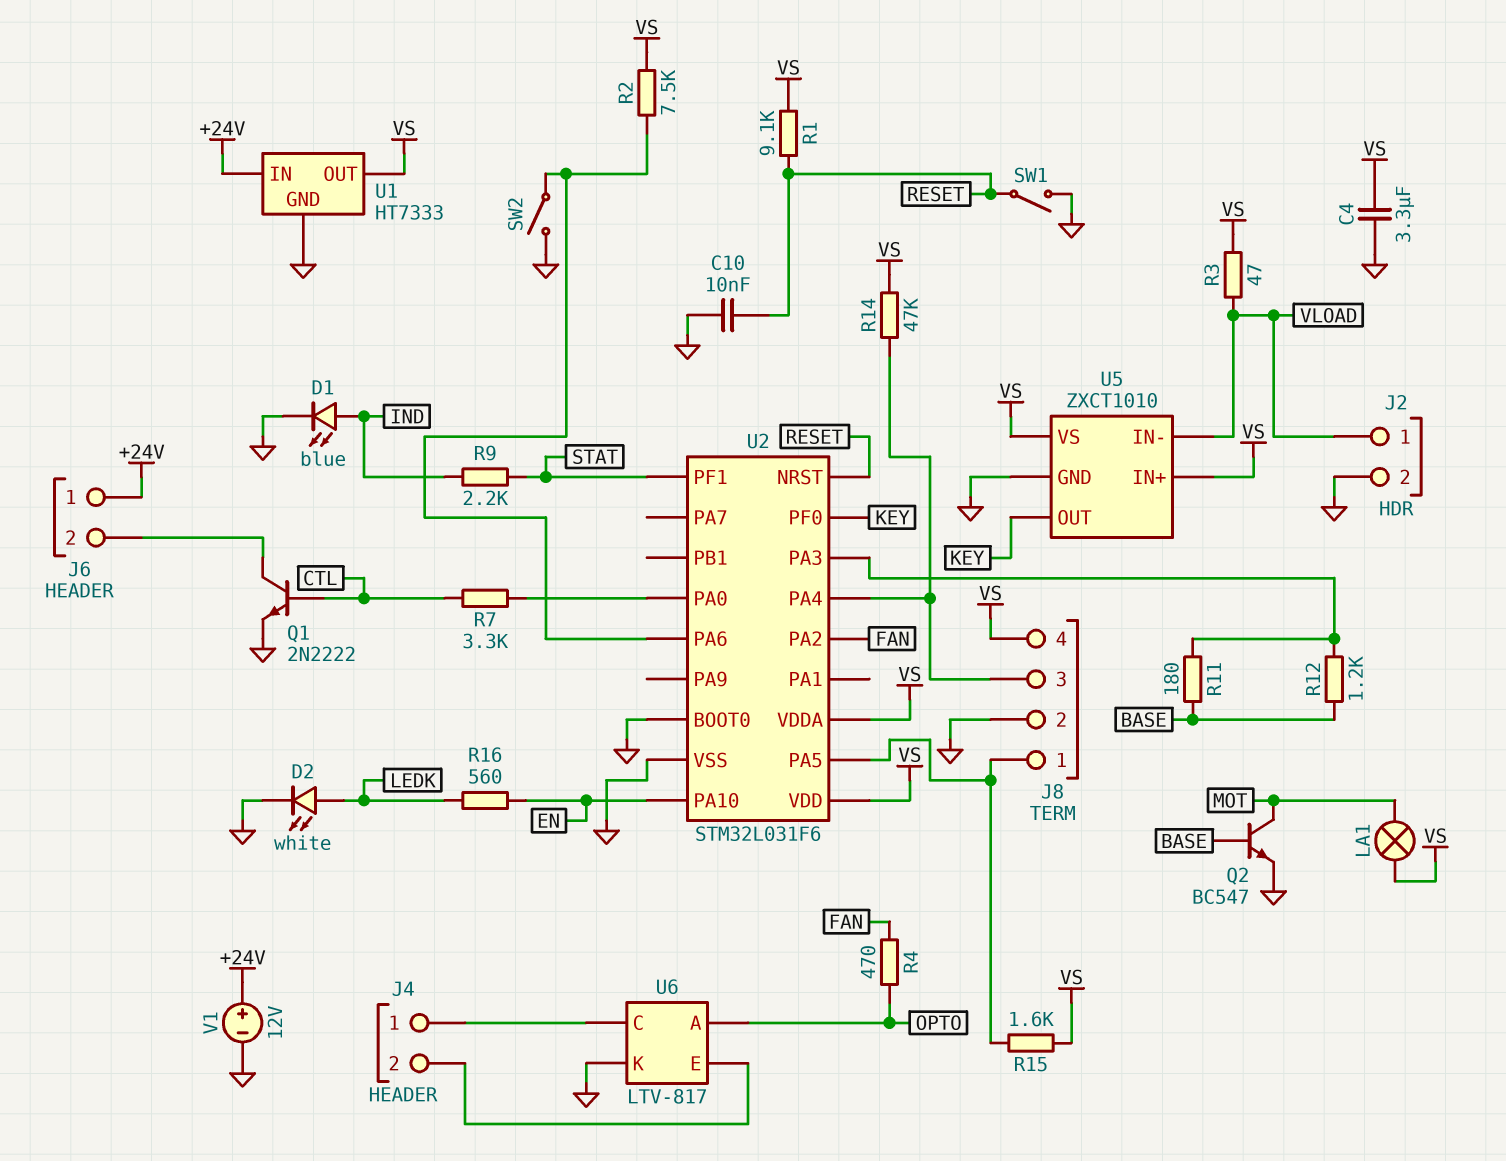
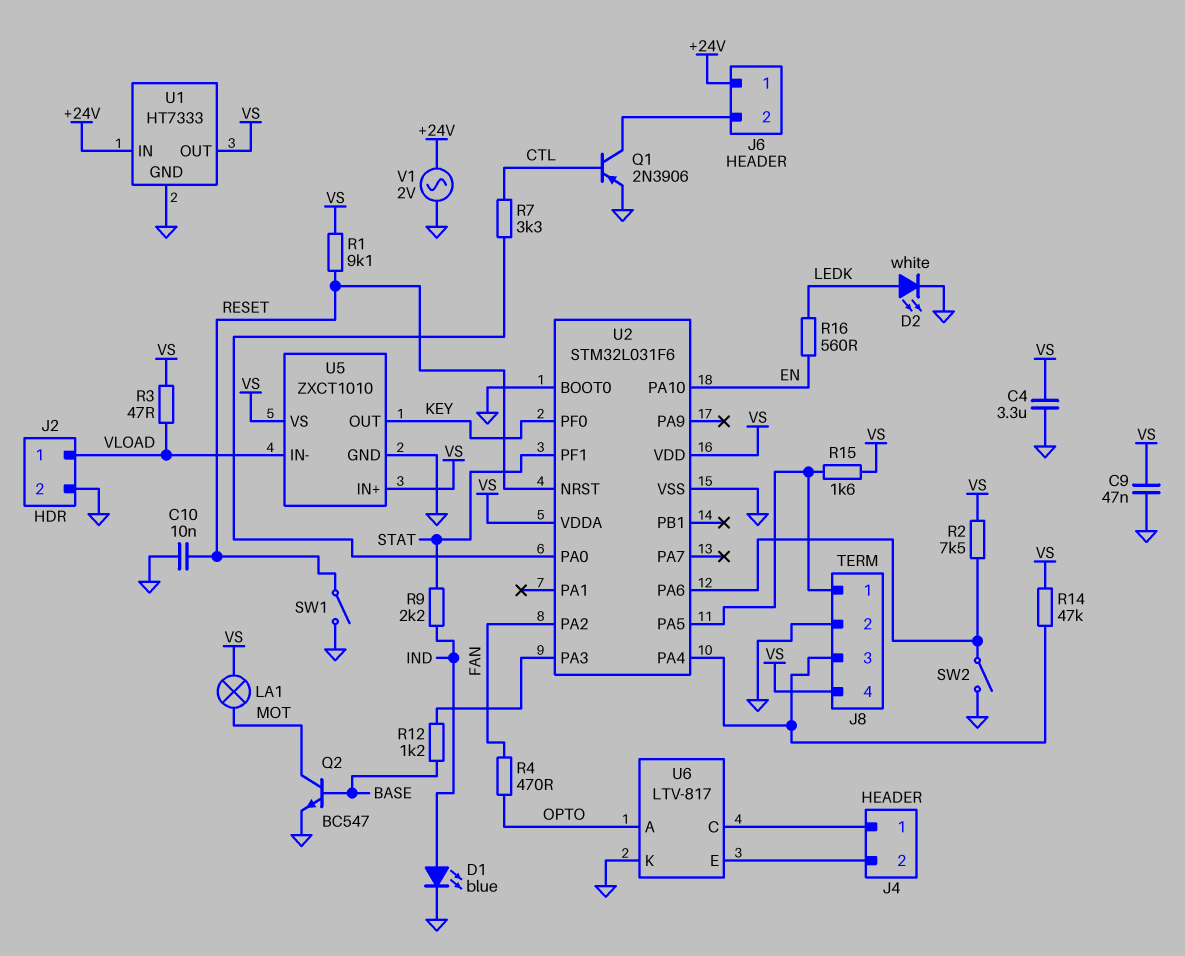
C9: none -> 47nF (GND, VS)
Q1: NPN 2N2222 (B CTL, C J6/2, E GND) -> PNP 2N3906 (B CTL, C J6/2, E GND)
R11: 180 (BASE, U2/PA3) -> none
V1: 12V (plus +24V, minus GND) -> AC 2V (+24V, GND)

